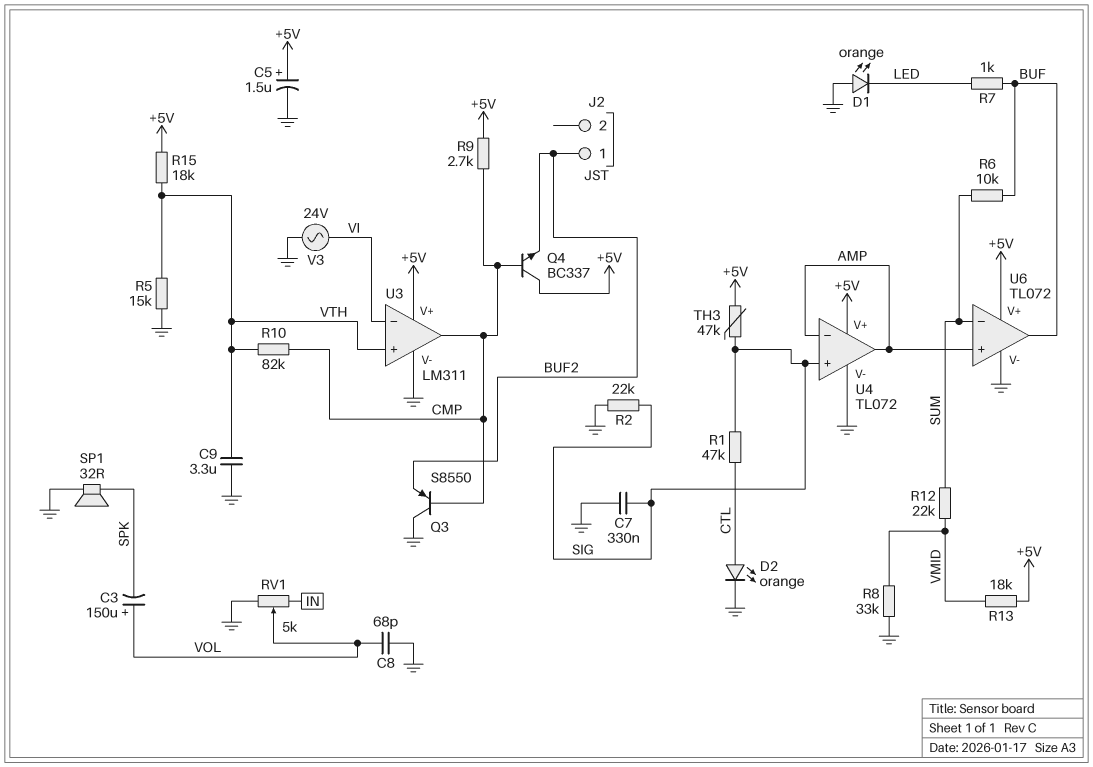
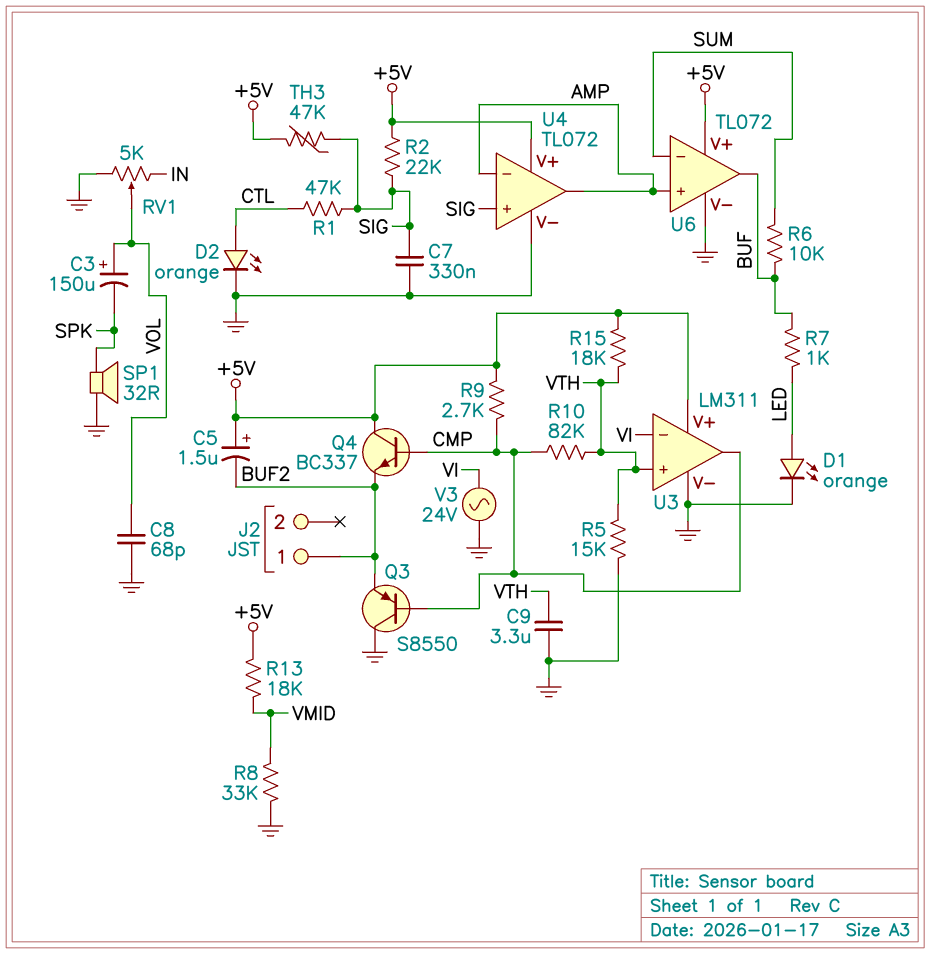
C5: 1.5uF (plus +5V, minus GND) -> 1.5uF (plus +5V, minus BUF2)
D1: LED orange (A GND, K LED) -> LED orange (A LED, K GND)
R2: 22k (GND, SIG) -> 22k (+5V, SIG)
R12: 22k (SUM, VMID) -> none

